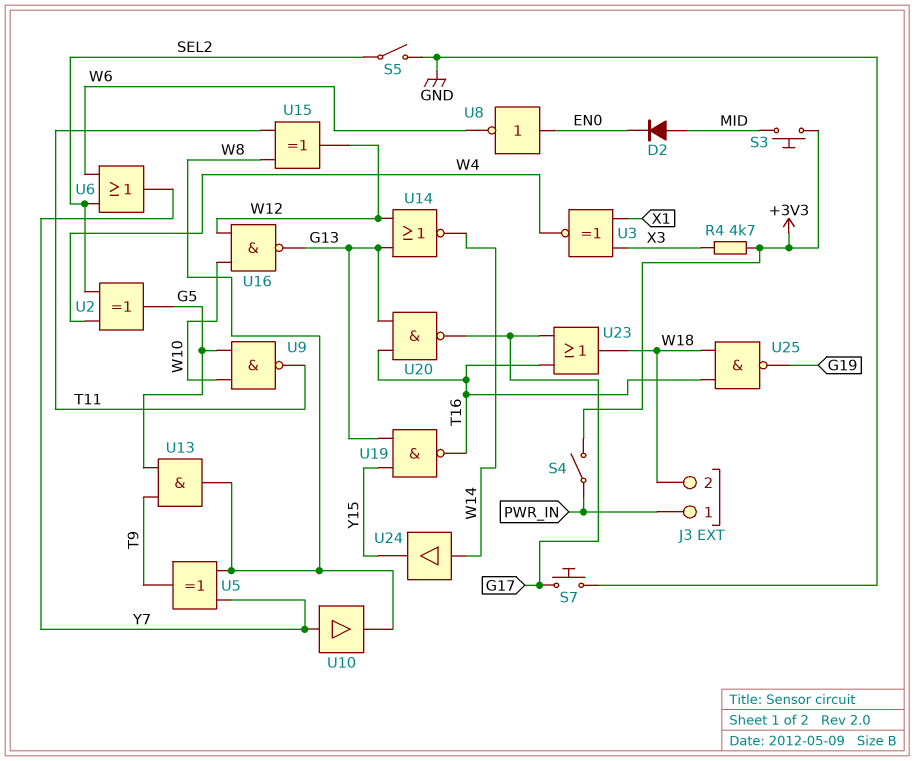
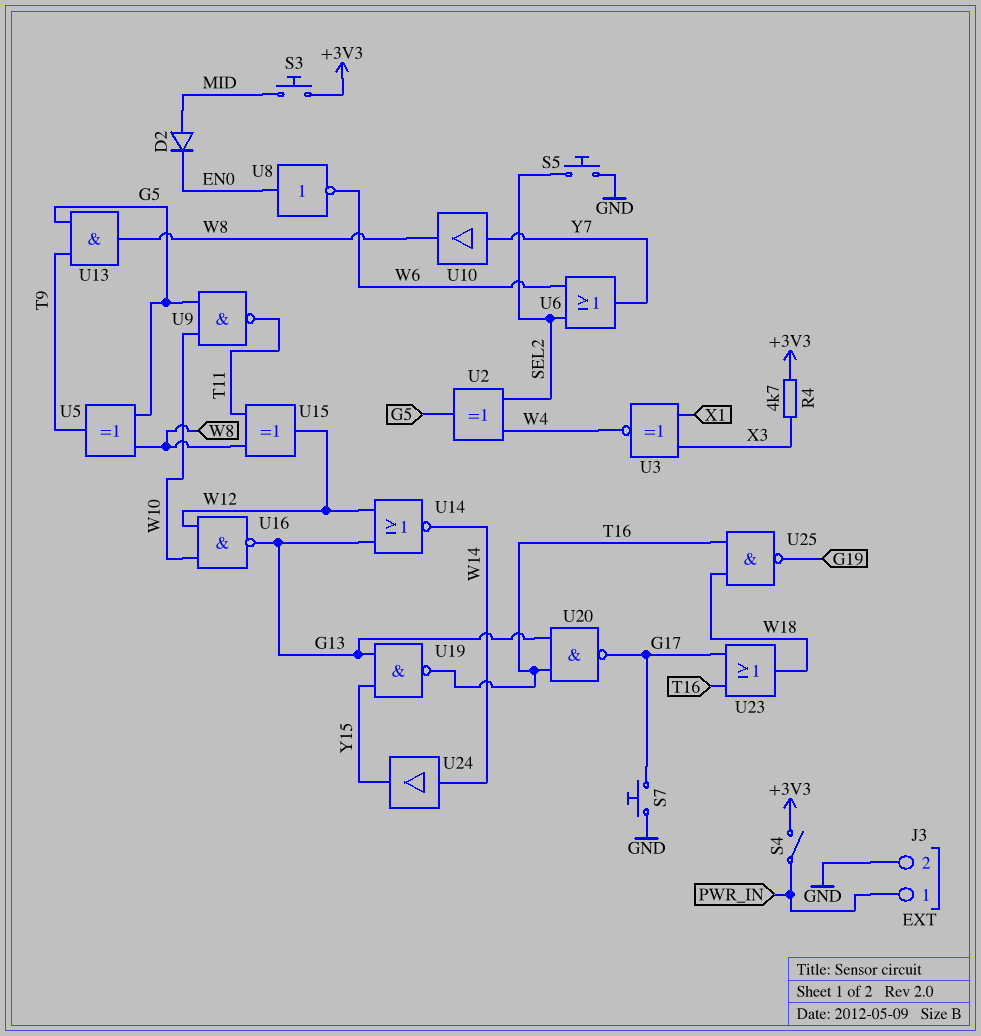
J3 pin 2: W18 -> GND
S5: switch (GND, SEL2) -> button (GND, SEL2)
U5: XOR (in W8, in Y7, out T9) -> XOR (in G5, in W8, out T9)

